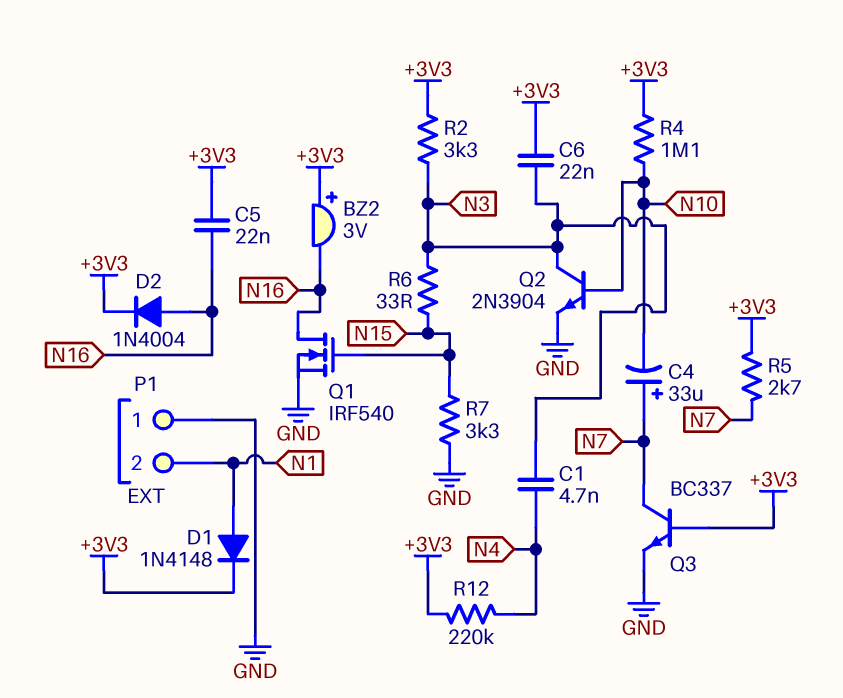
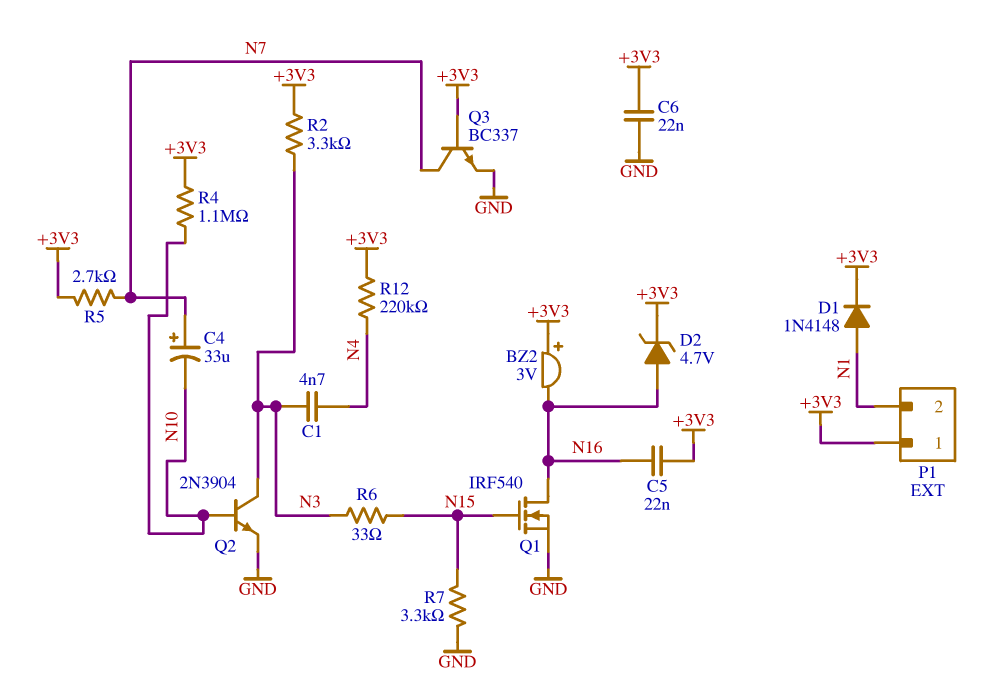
C6: 22nF (+3V3, N3) -> 22nF (+3V3, GND)
D2: diode 1N4004 (A N16, K +3V3) -> zener 4.7V (A N16, K +3V3)
P1 pin 1: GND -> +3V3

